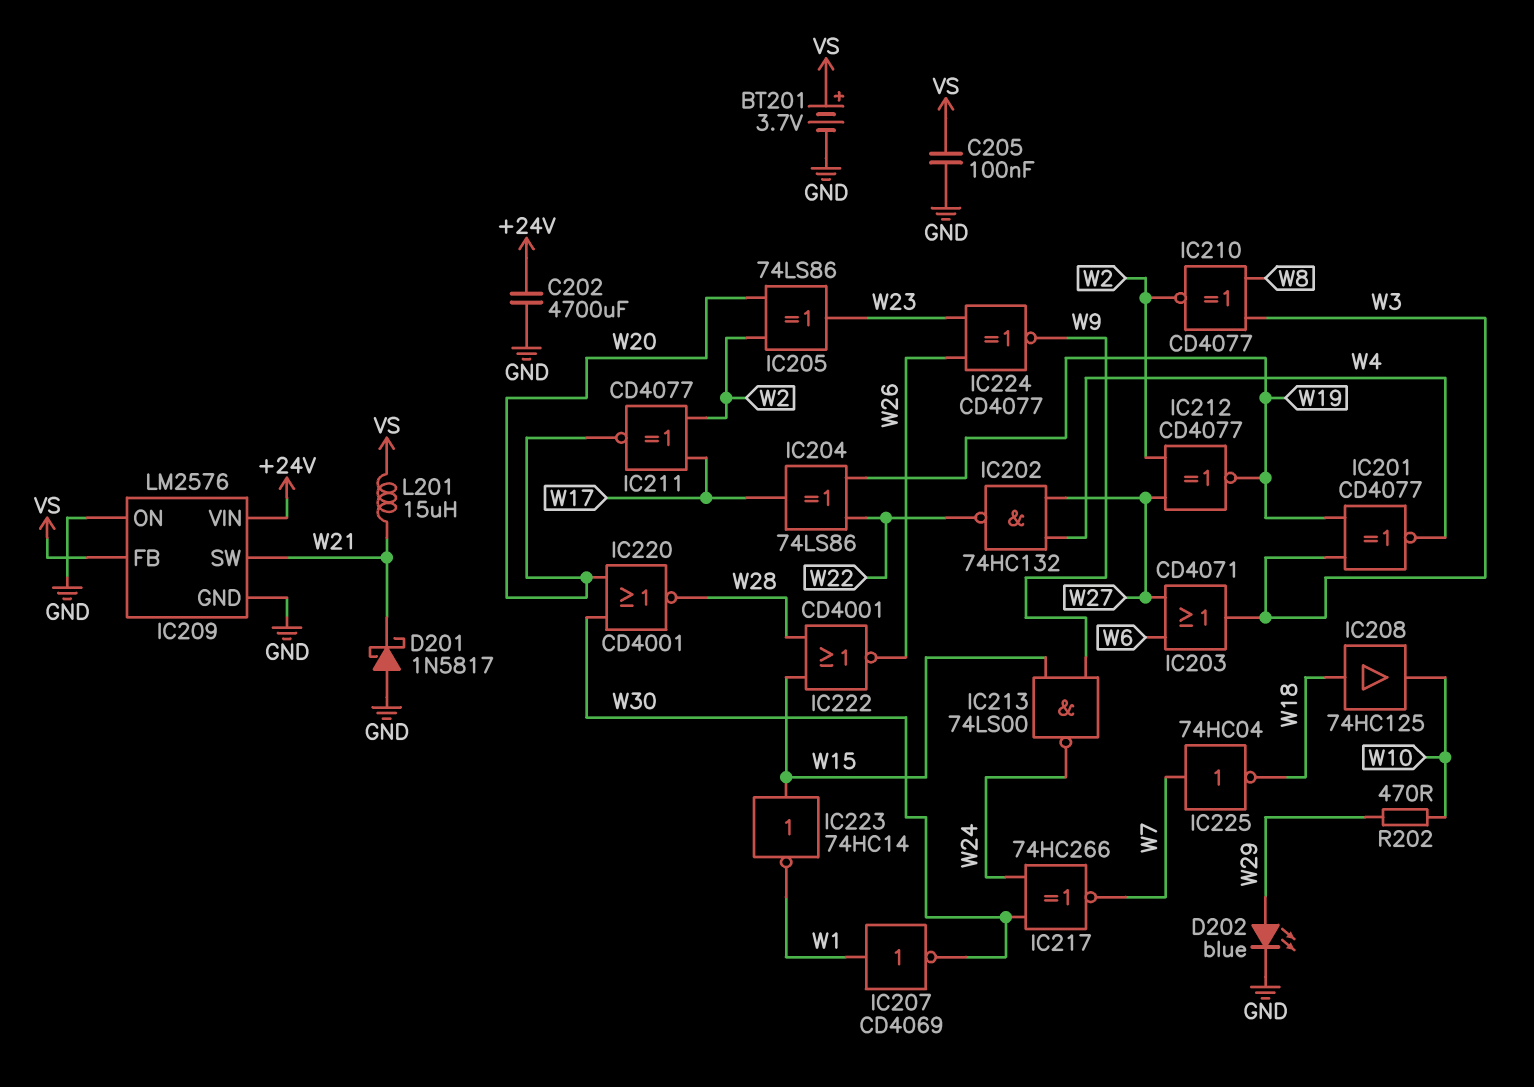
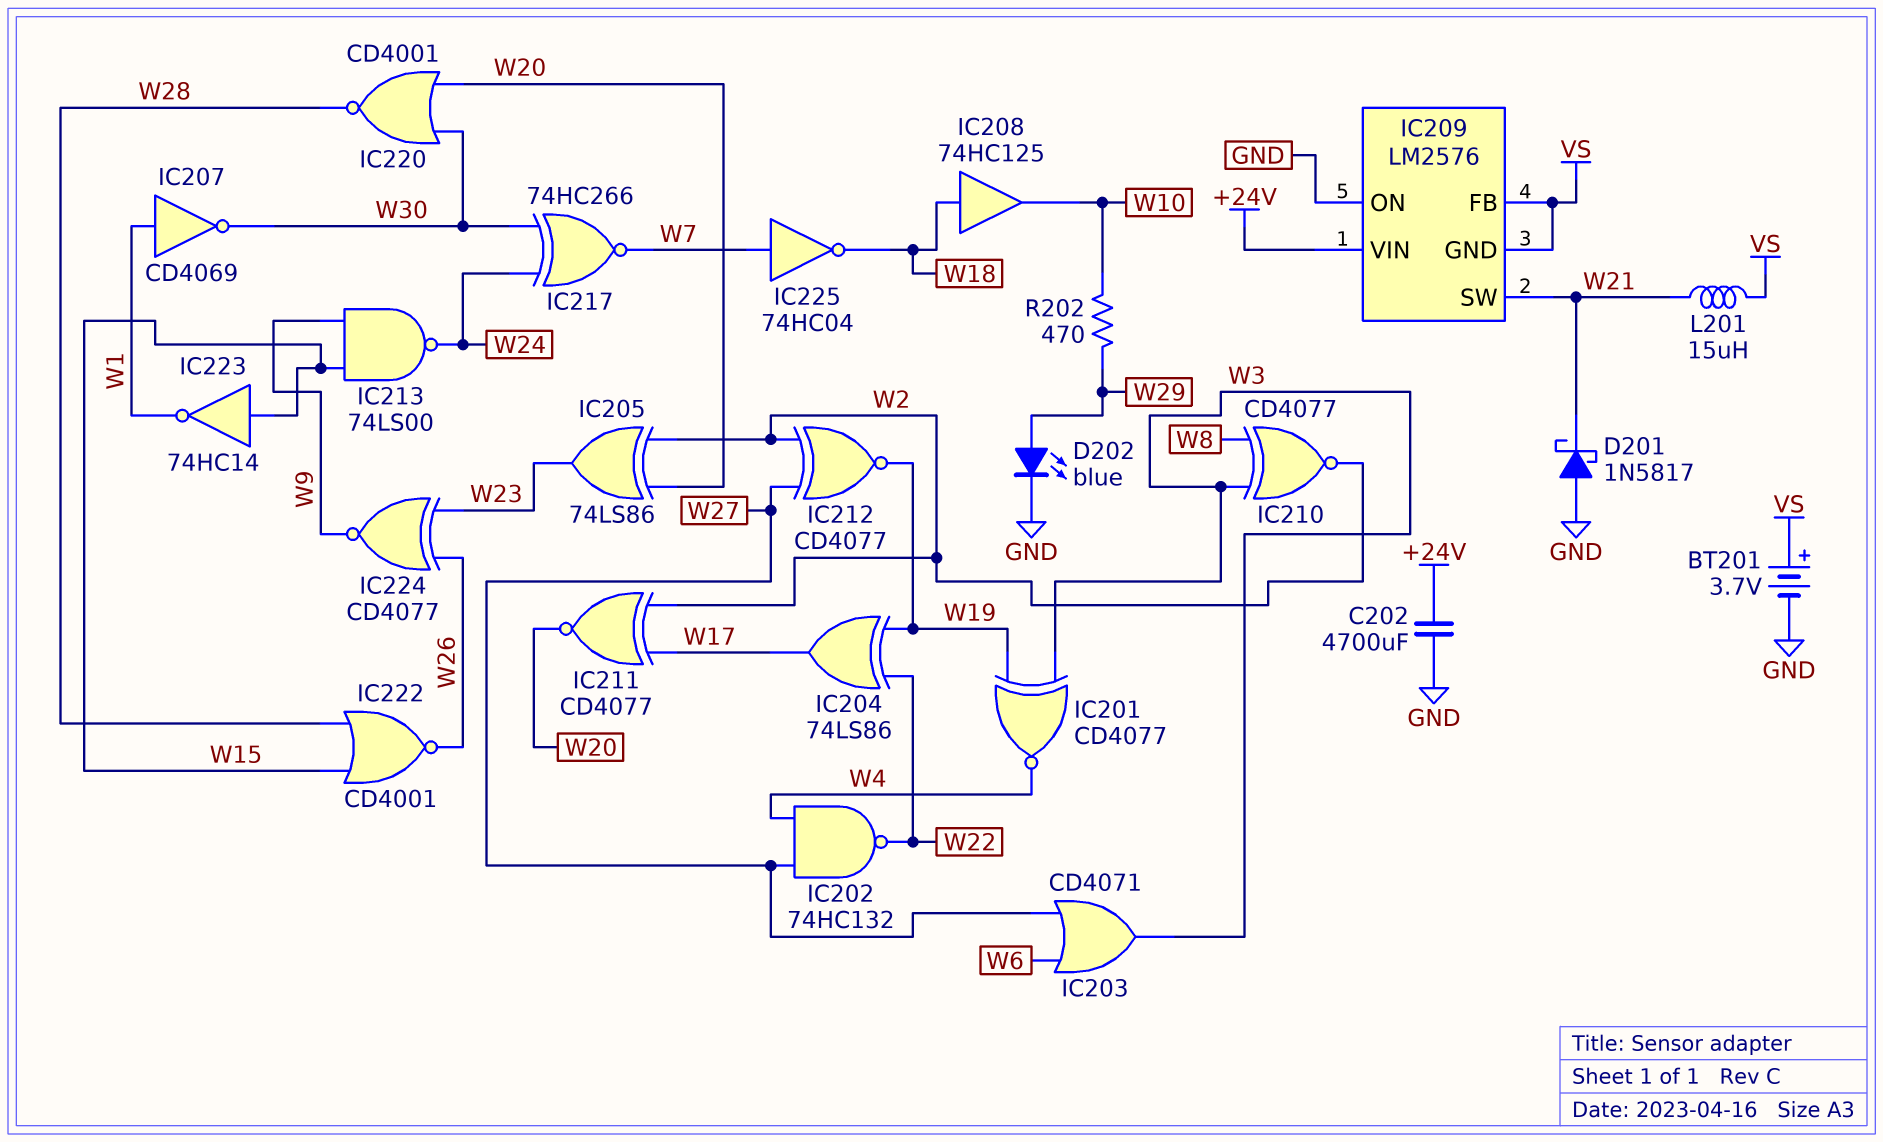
C205: 100nF (GND, VS) -> none
IC209 pin GND: GND -> VS

